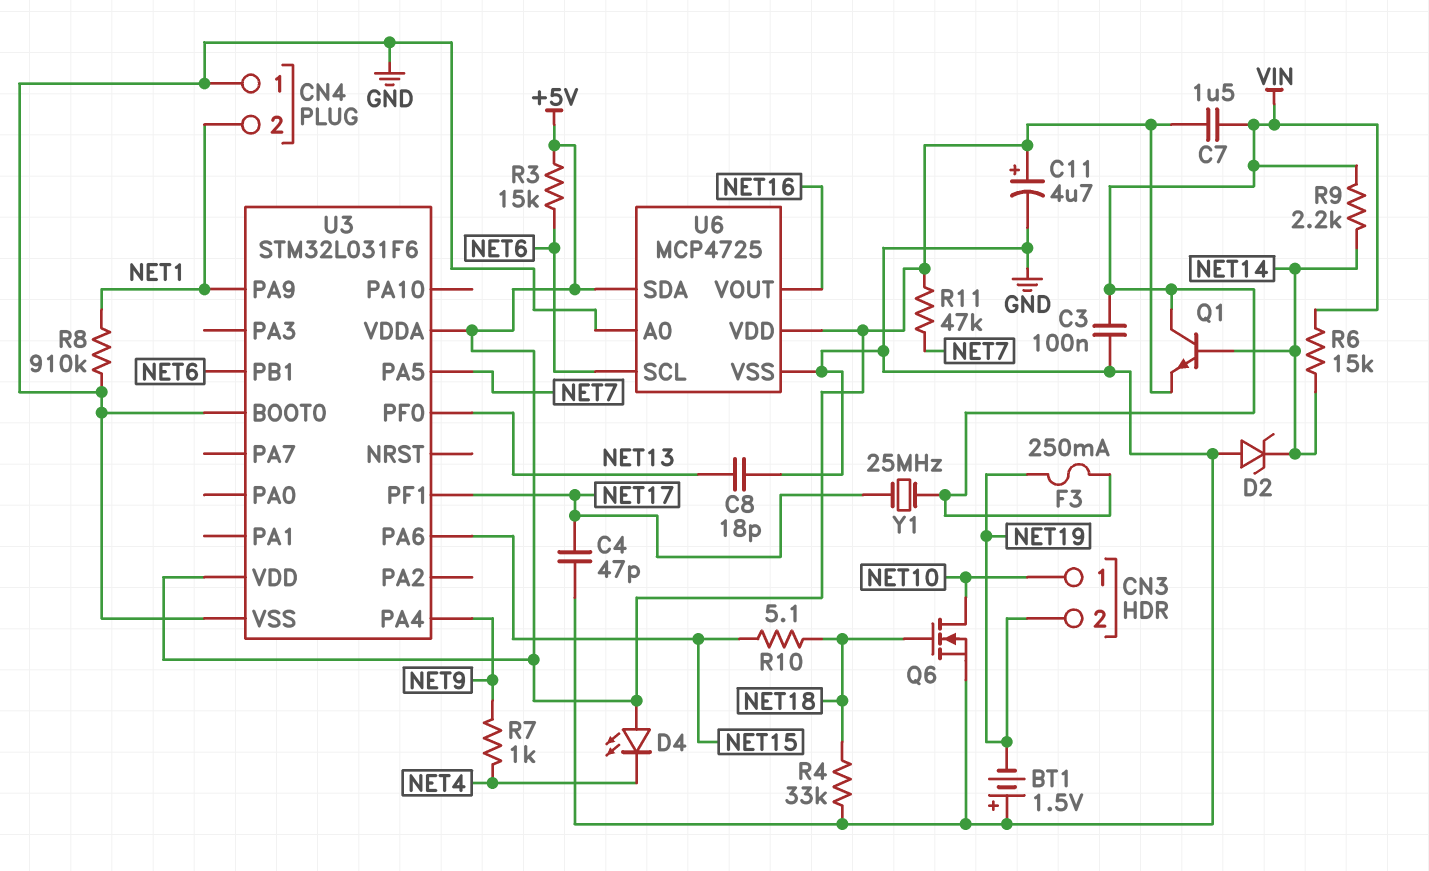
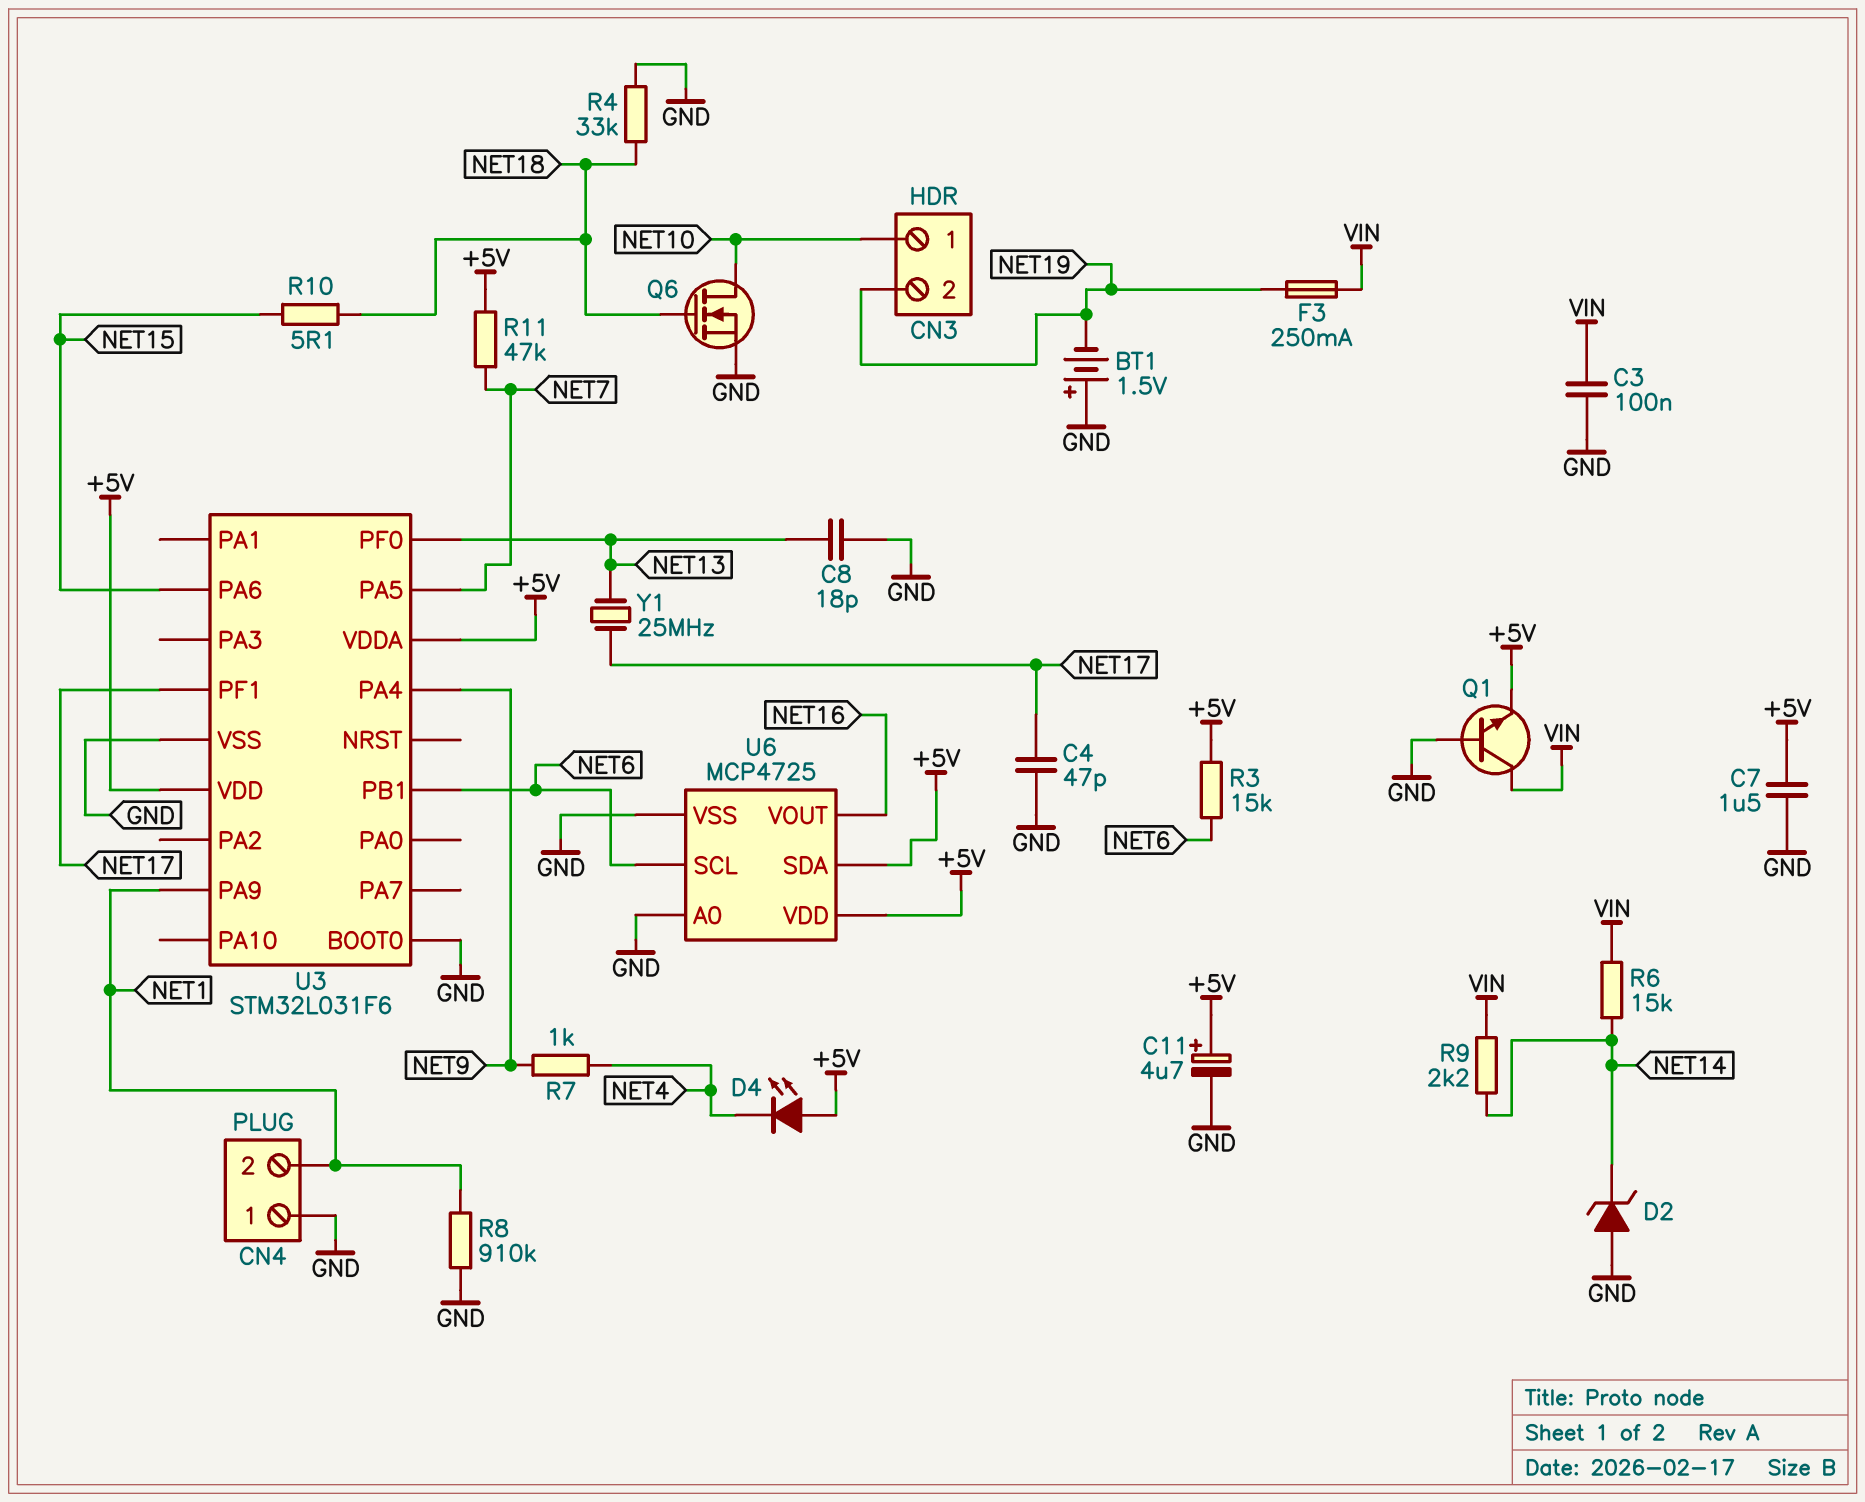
C7: 1.5uF (+5V, VIN) -> 1.5uF (+5V, GND)
Q1: NPN (B NET14, C VIN, E +5V) -> NPN (B GND, C VIN, E +5V)
Y1: 25MHz (NET17, VIN) -> 25MHz (NET13, NET17)

